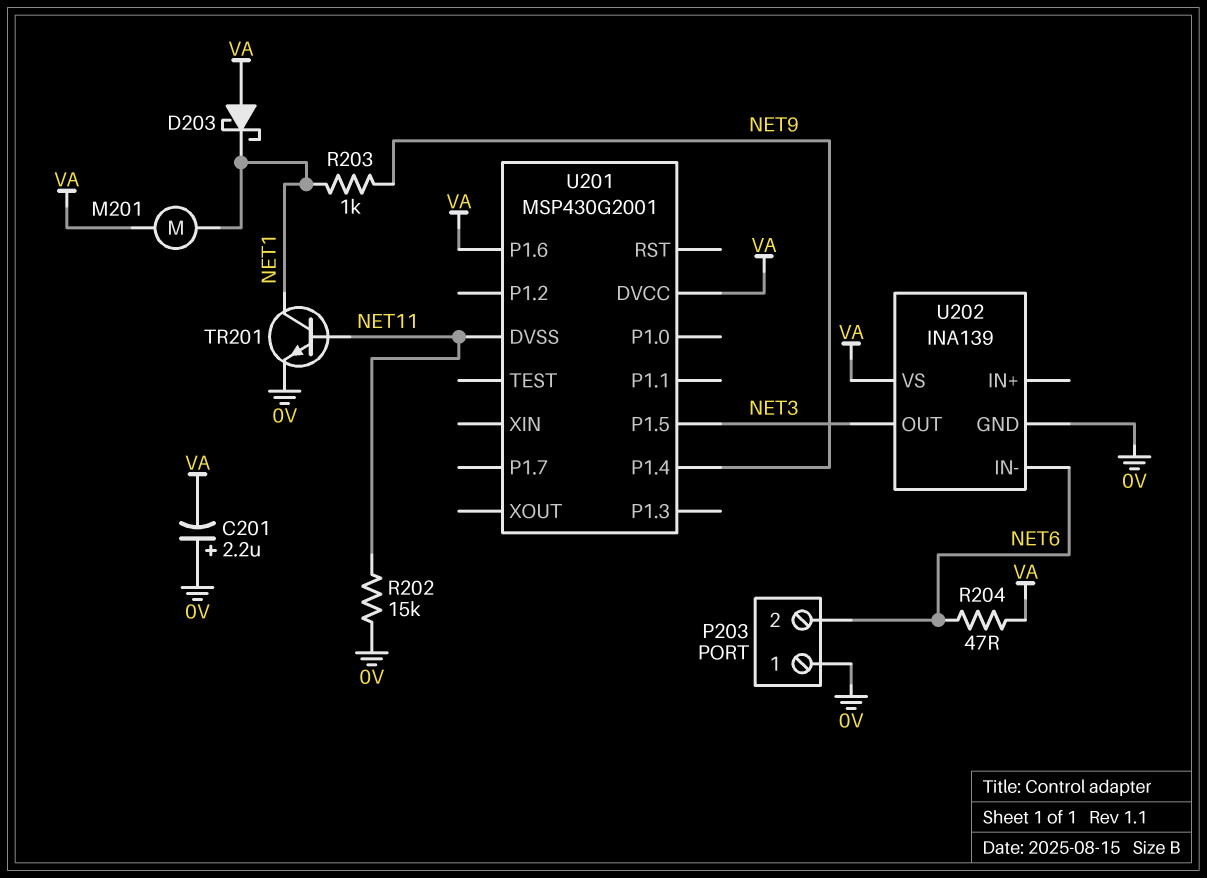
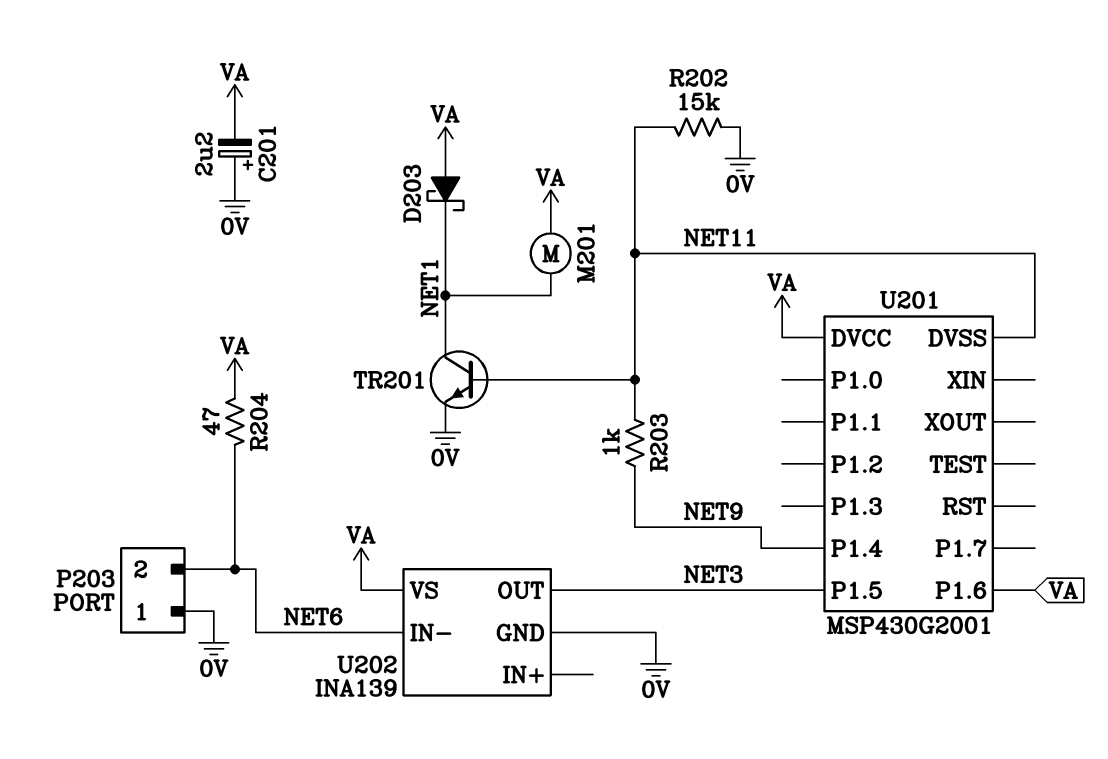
R203: 1k (NET1, NET9) -> 1k (NET9, NET11)

